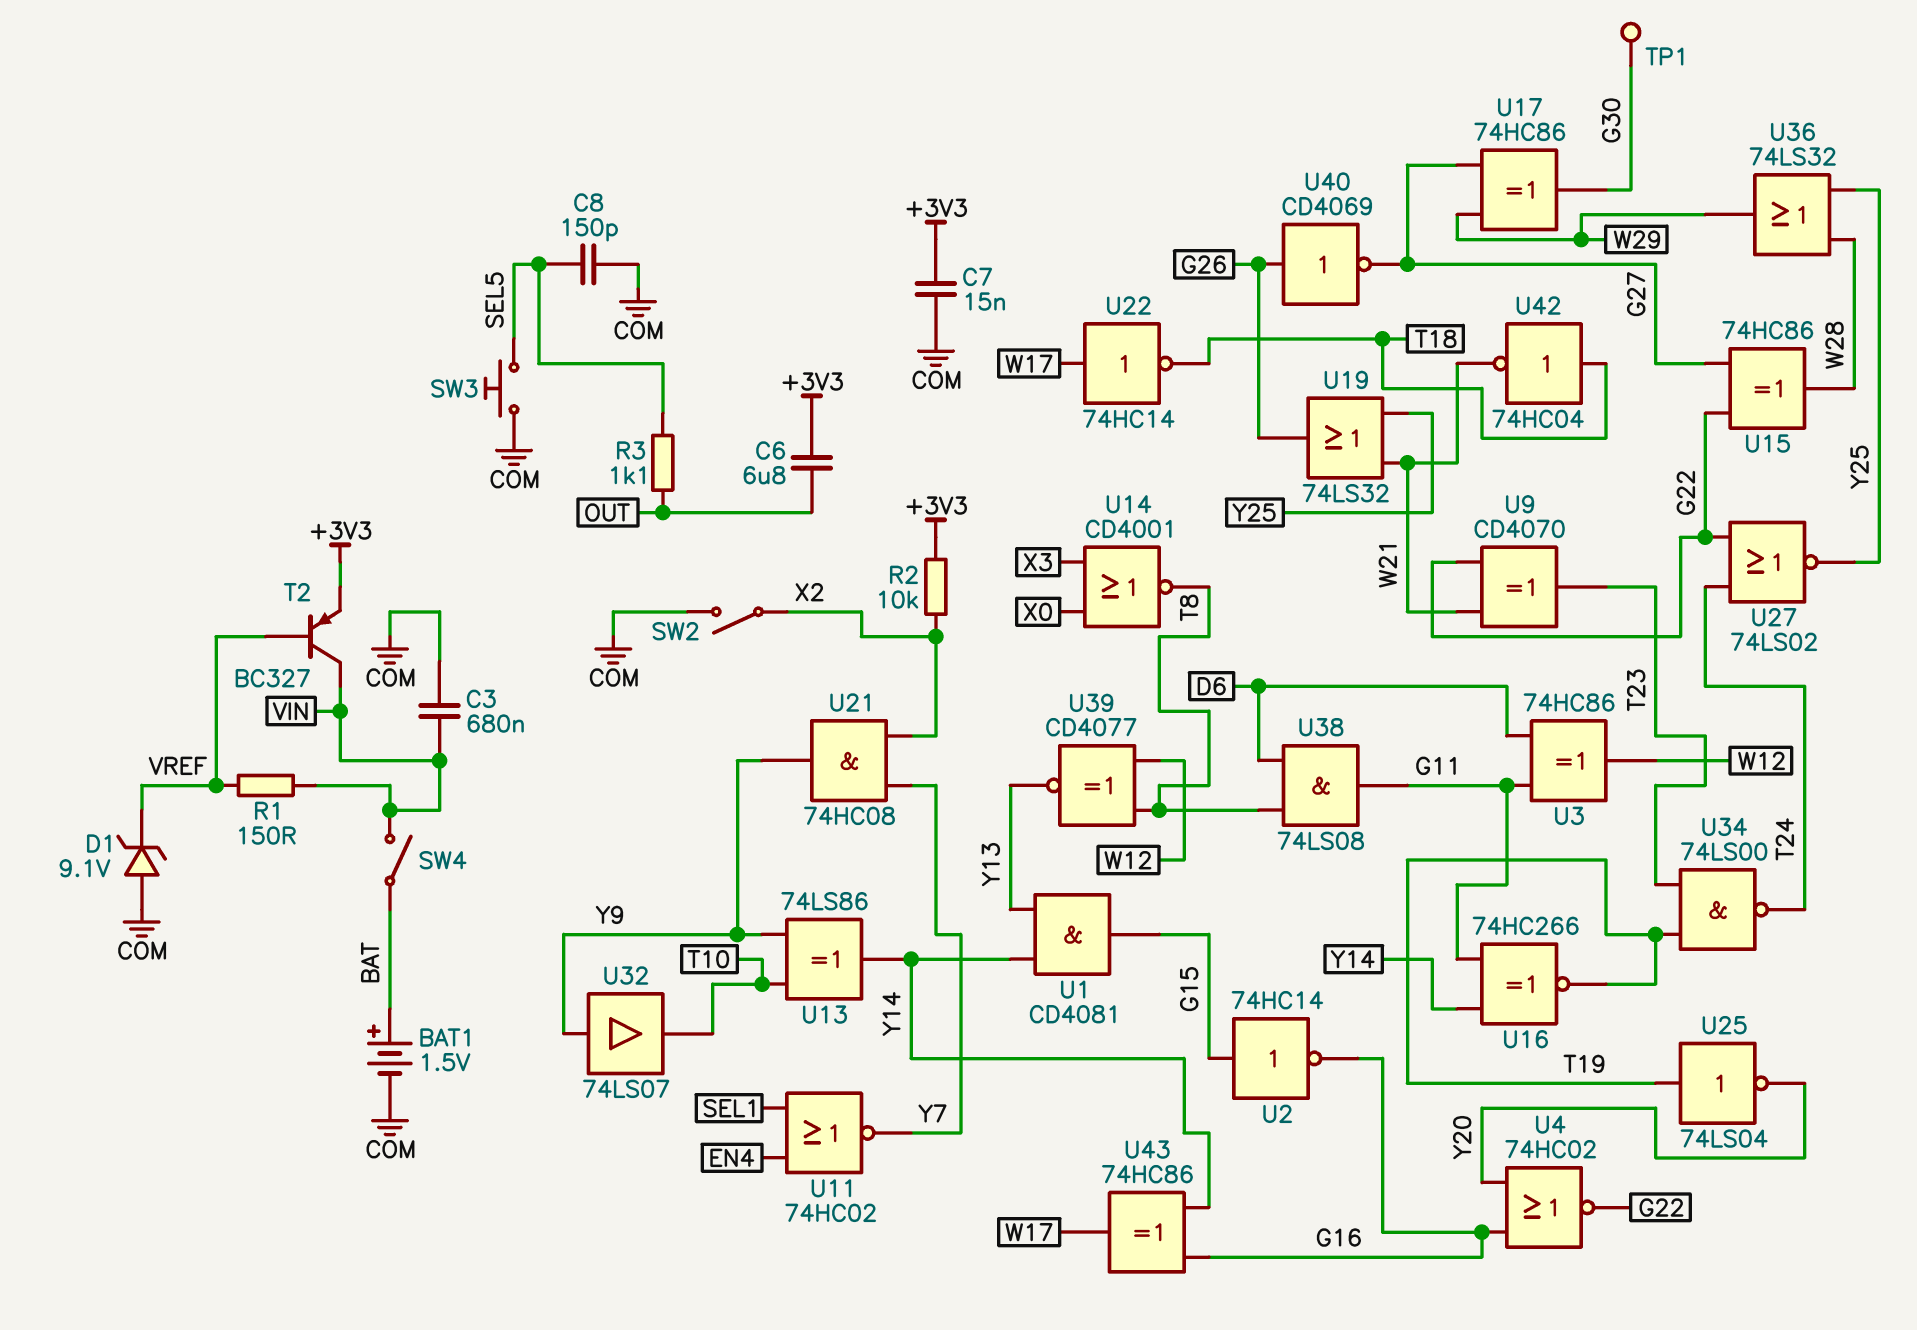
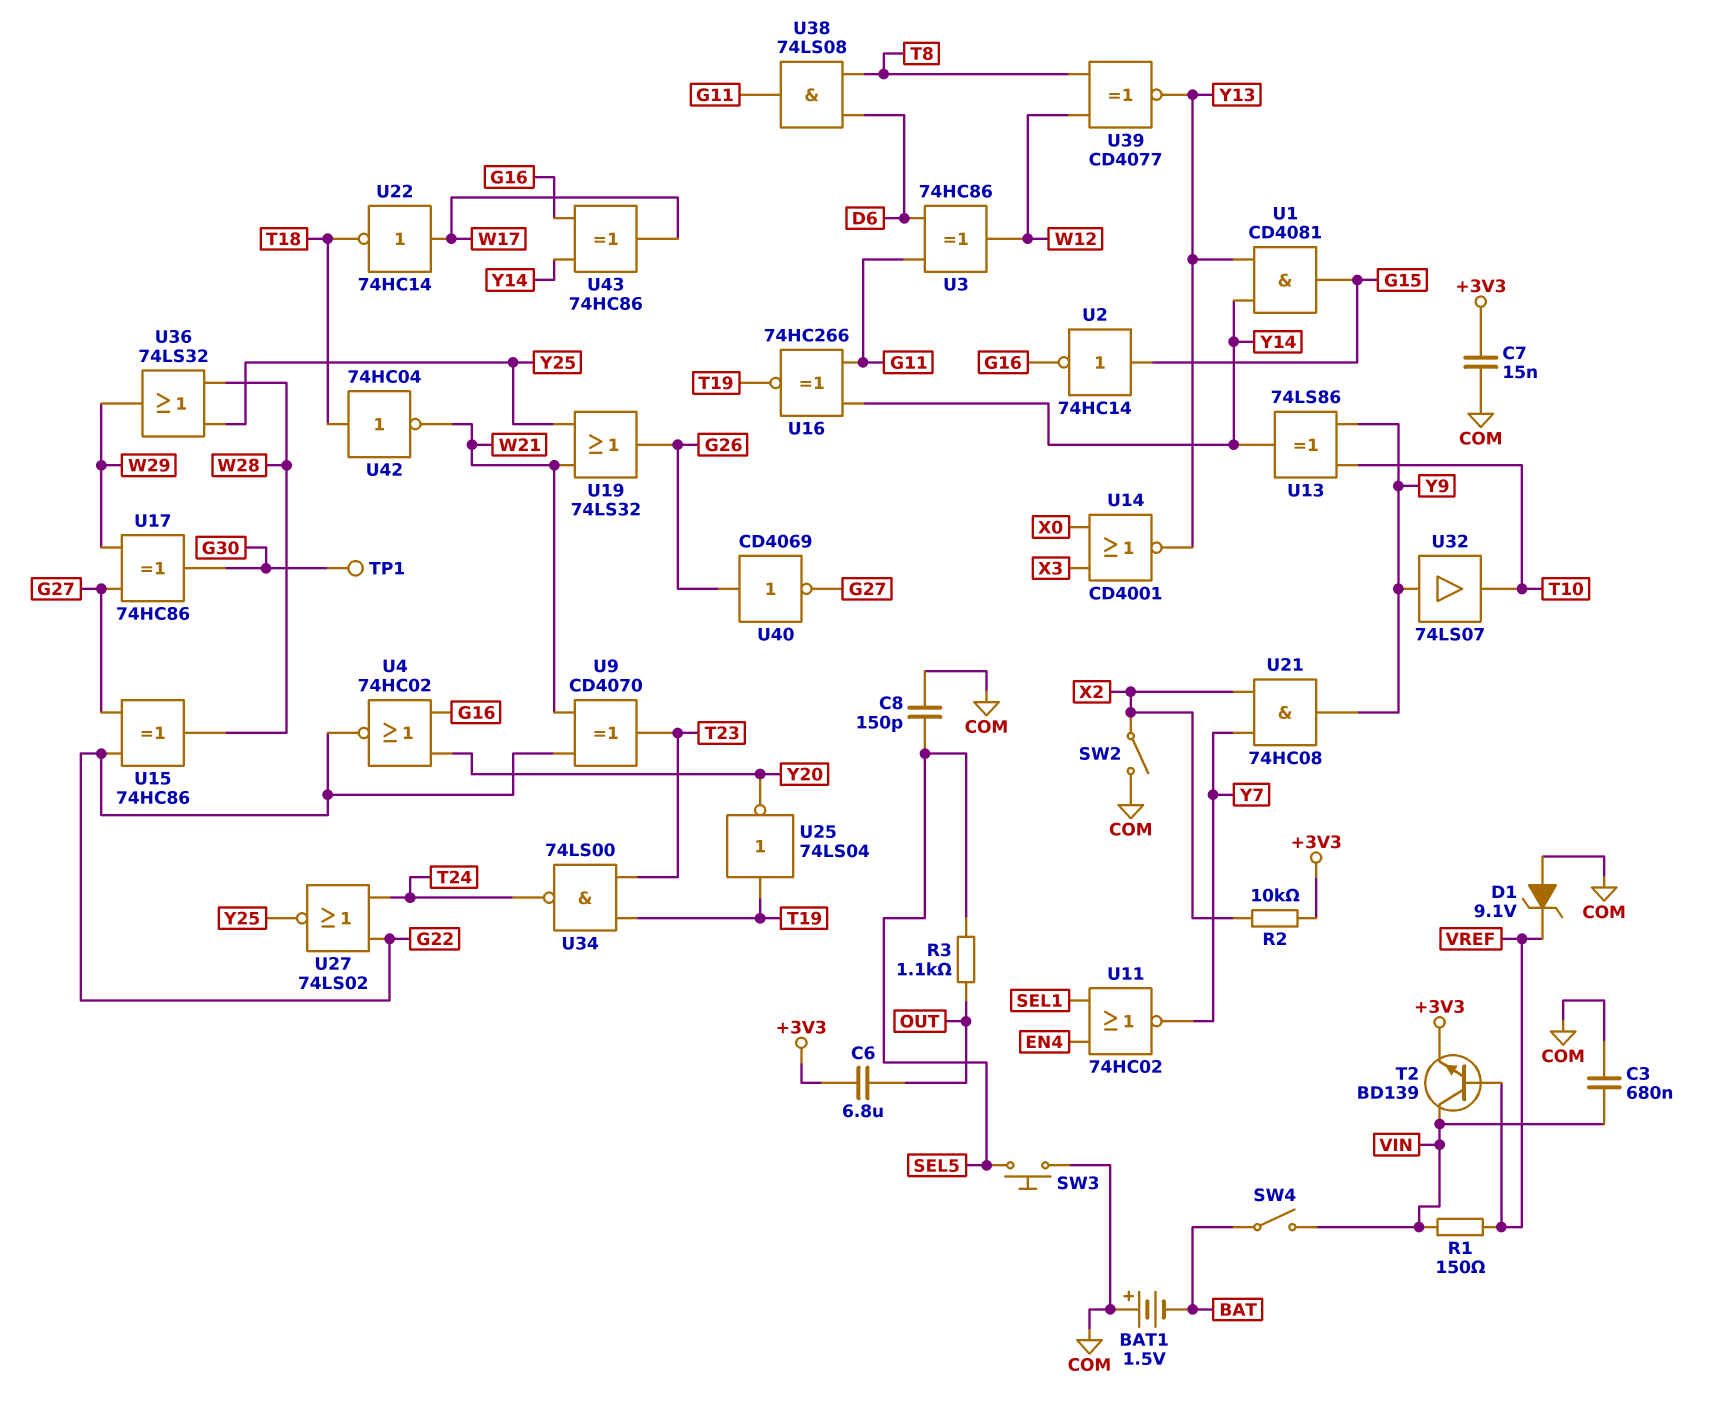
BAT1: 1.5V (plus BAT, minus COM) -> 1.5V (plus COM, minus BAT)
T2: PNP BC327 (B VREF, C VIN, E +3V3) -> NPN BD139 (B VREF, C VIN, E +3V3)
U14: NOR CD4001 (in X0, in X3, out T8) -> NOR CD4001 (in X0, in X3, out Y13)

